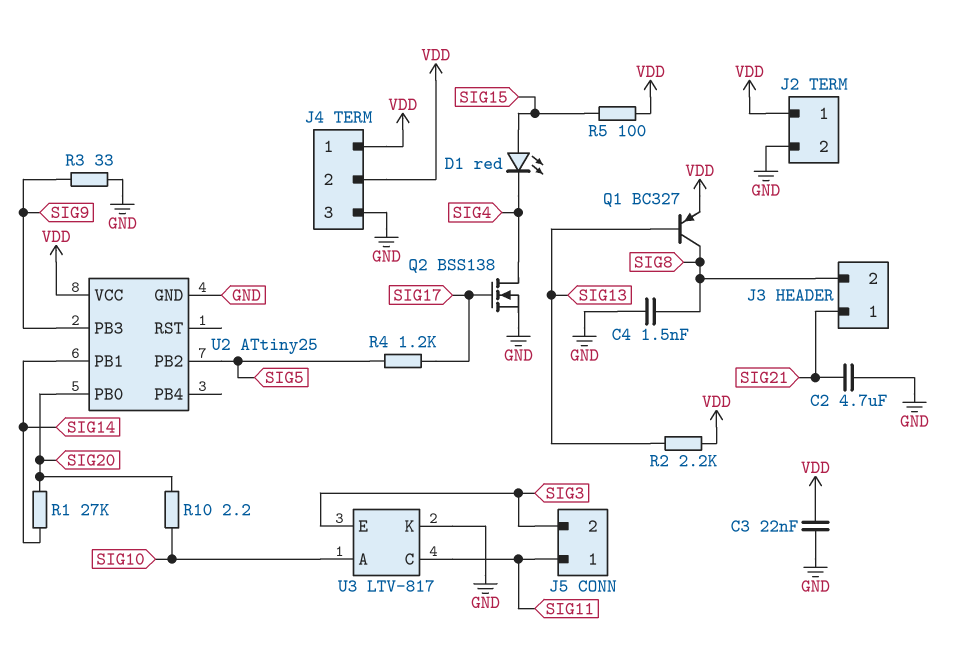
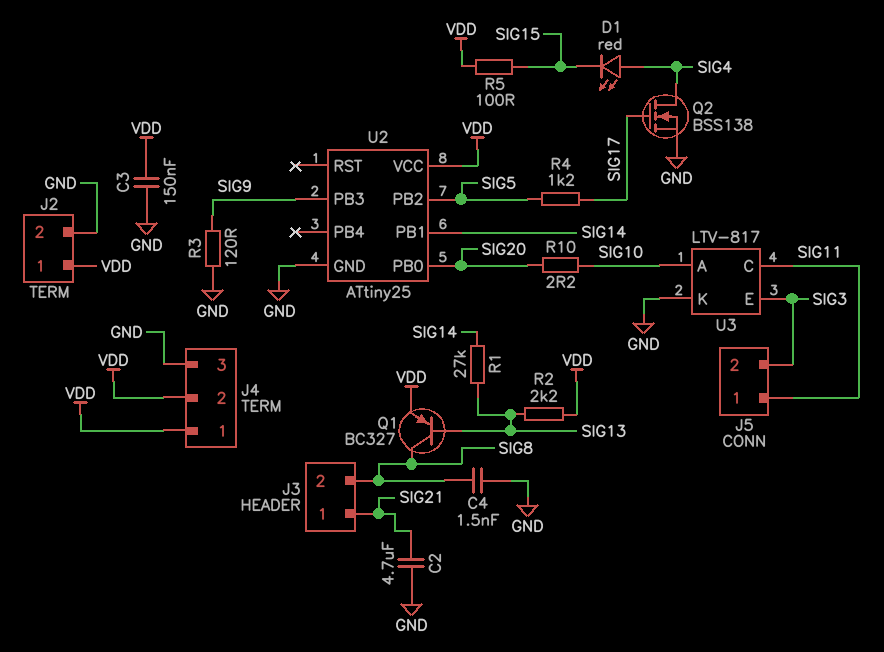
C3: 22nF (GND, VDD) -> 150nF (GND, VDD)
D1: LED red (A SIG15, K SIG4) -> LED red (A SIG4, K SIG15)
R1: 27k (SIG14, SIG20) -> 27k (SIG13, SIG14)
R3: 33 (GND, SIG9) -> 120 (GND, SIG9)

